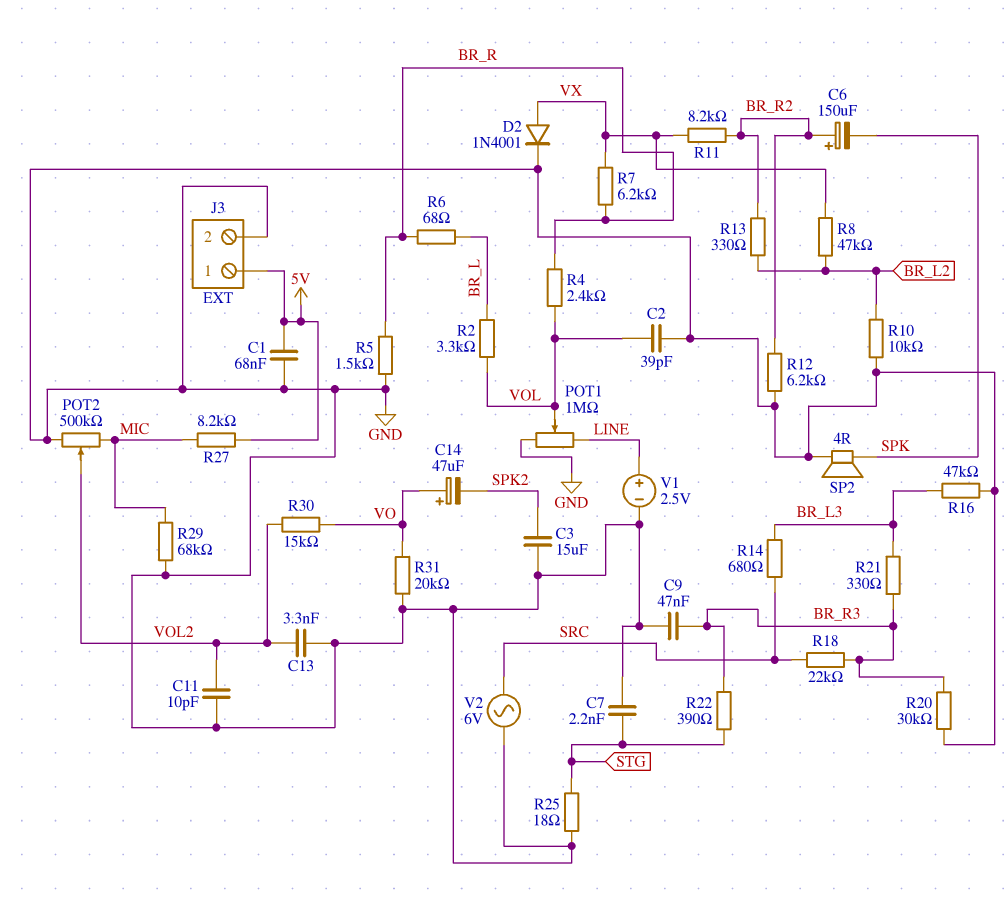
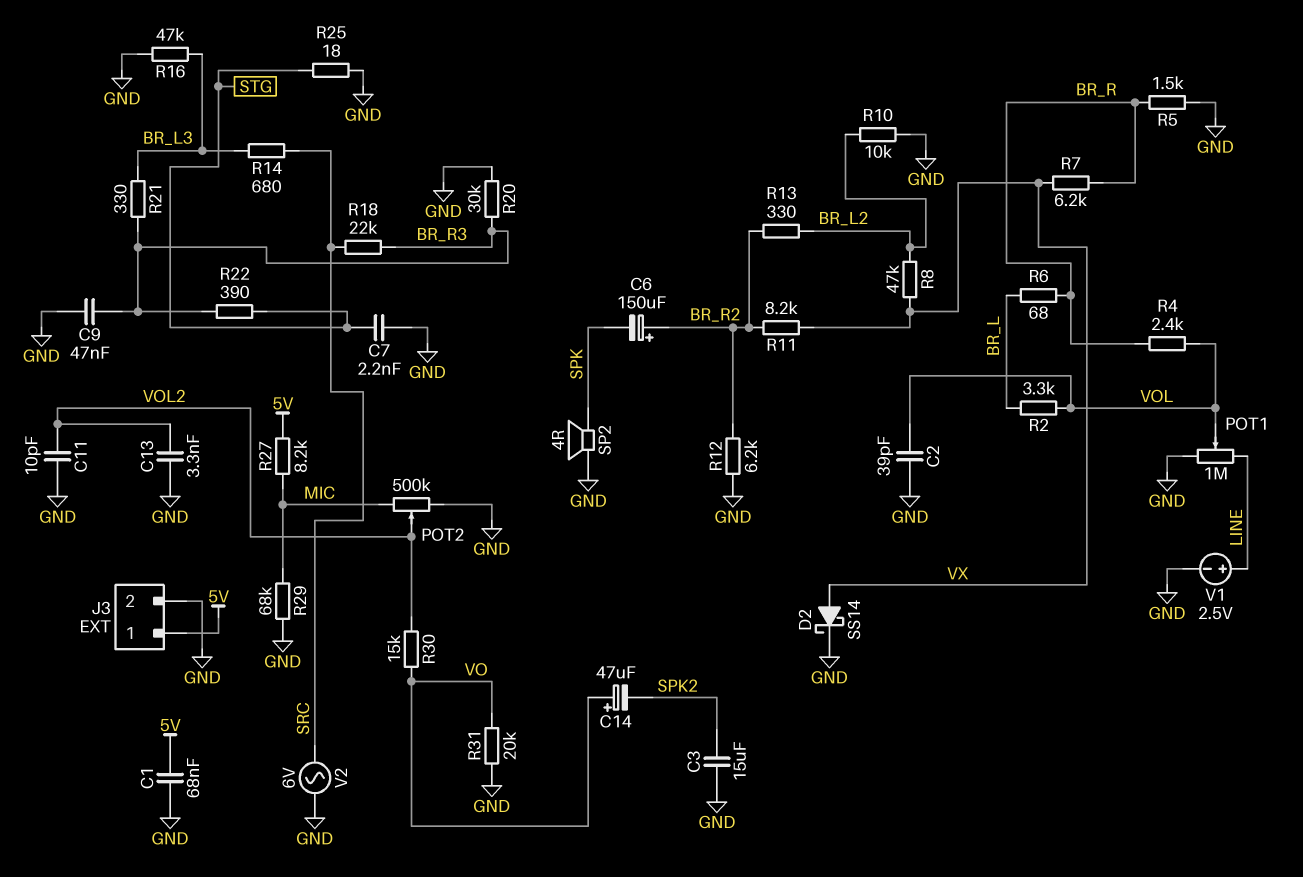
D2: diode 1N4001 (A VX, K GND) -> schottky SS14 (A VX, K GND)

